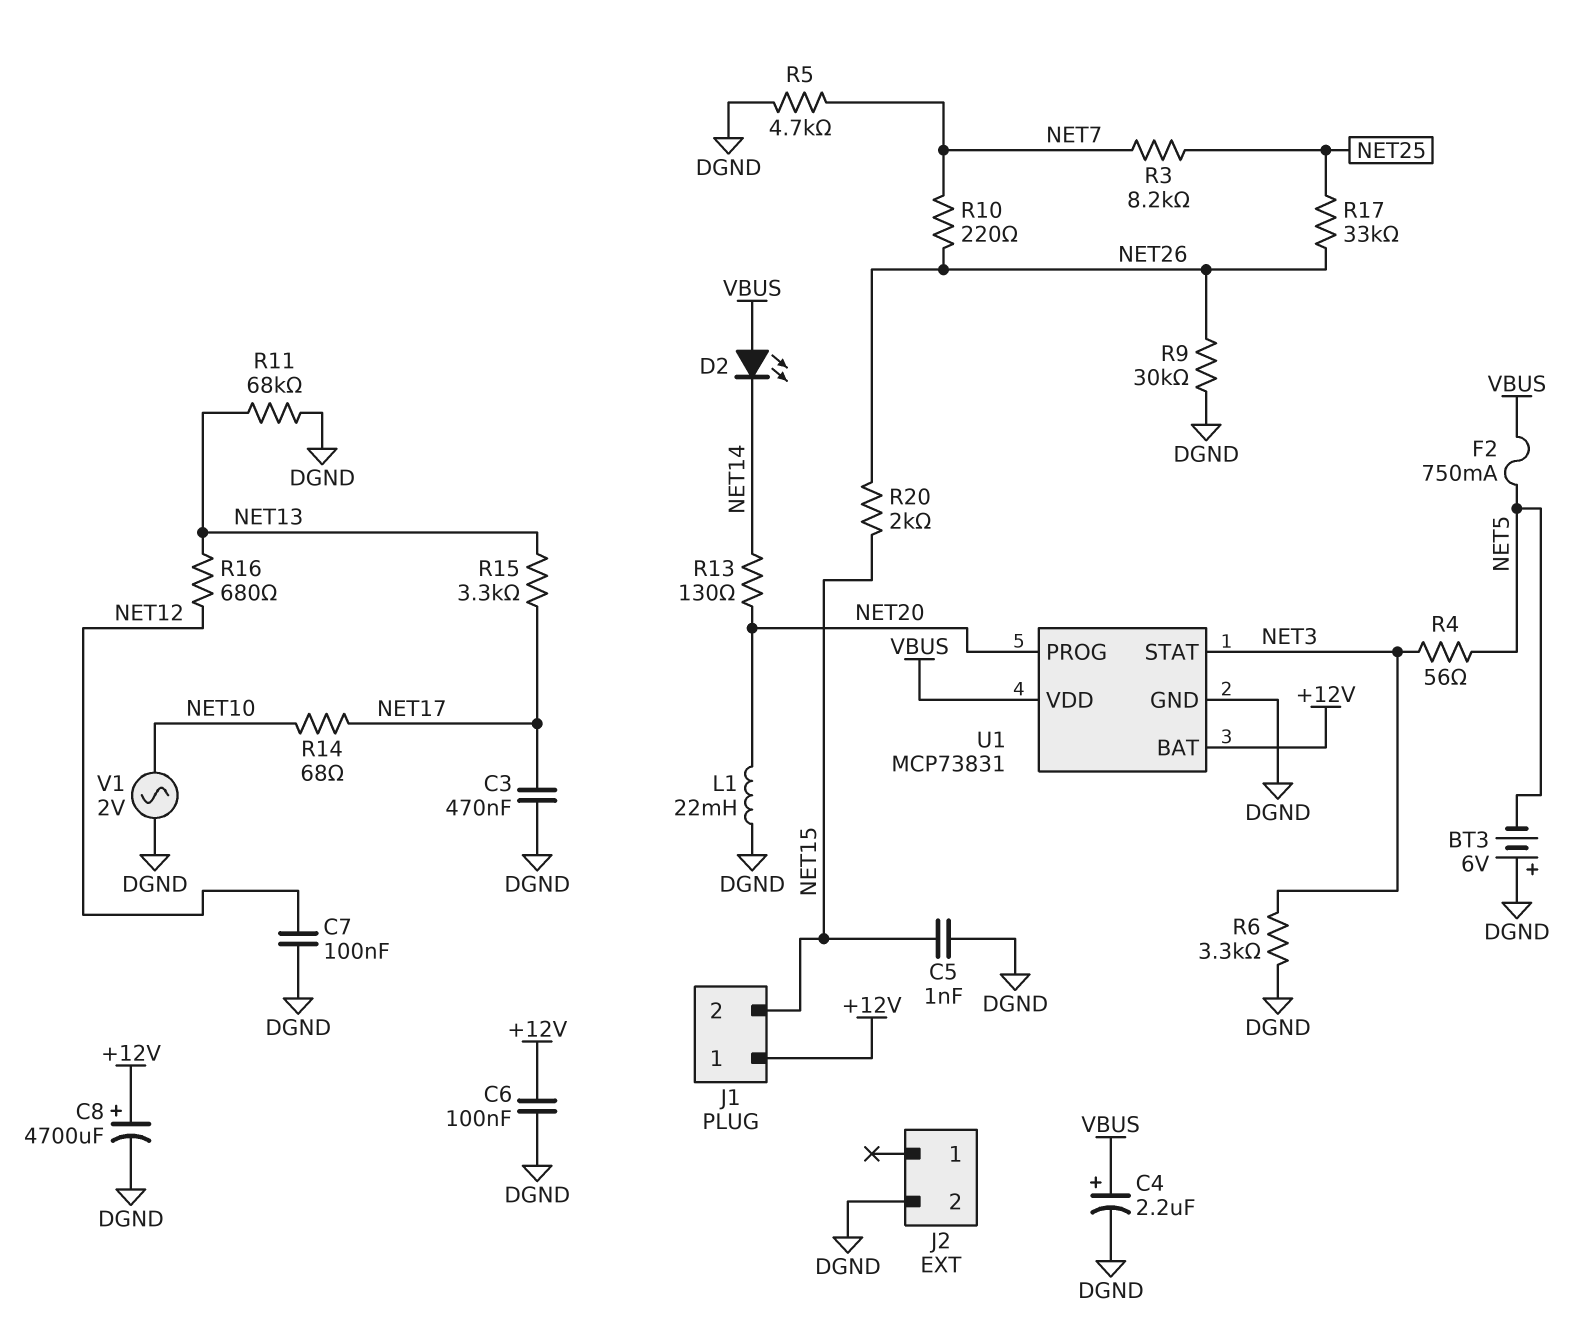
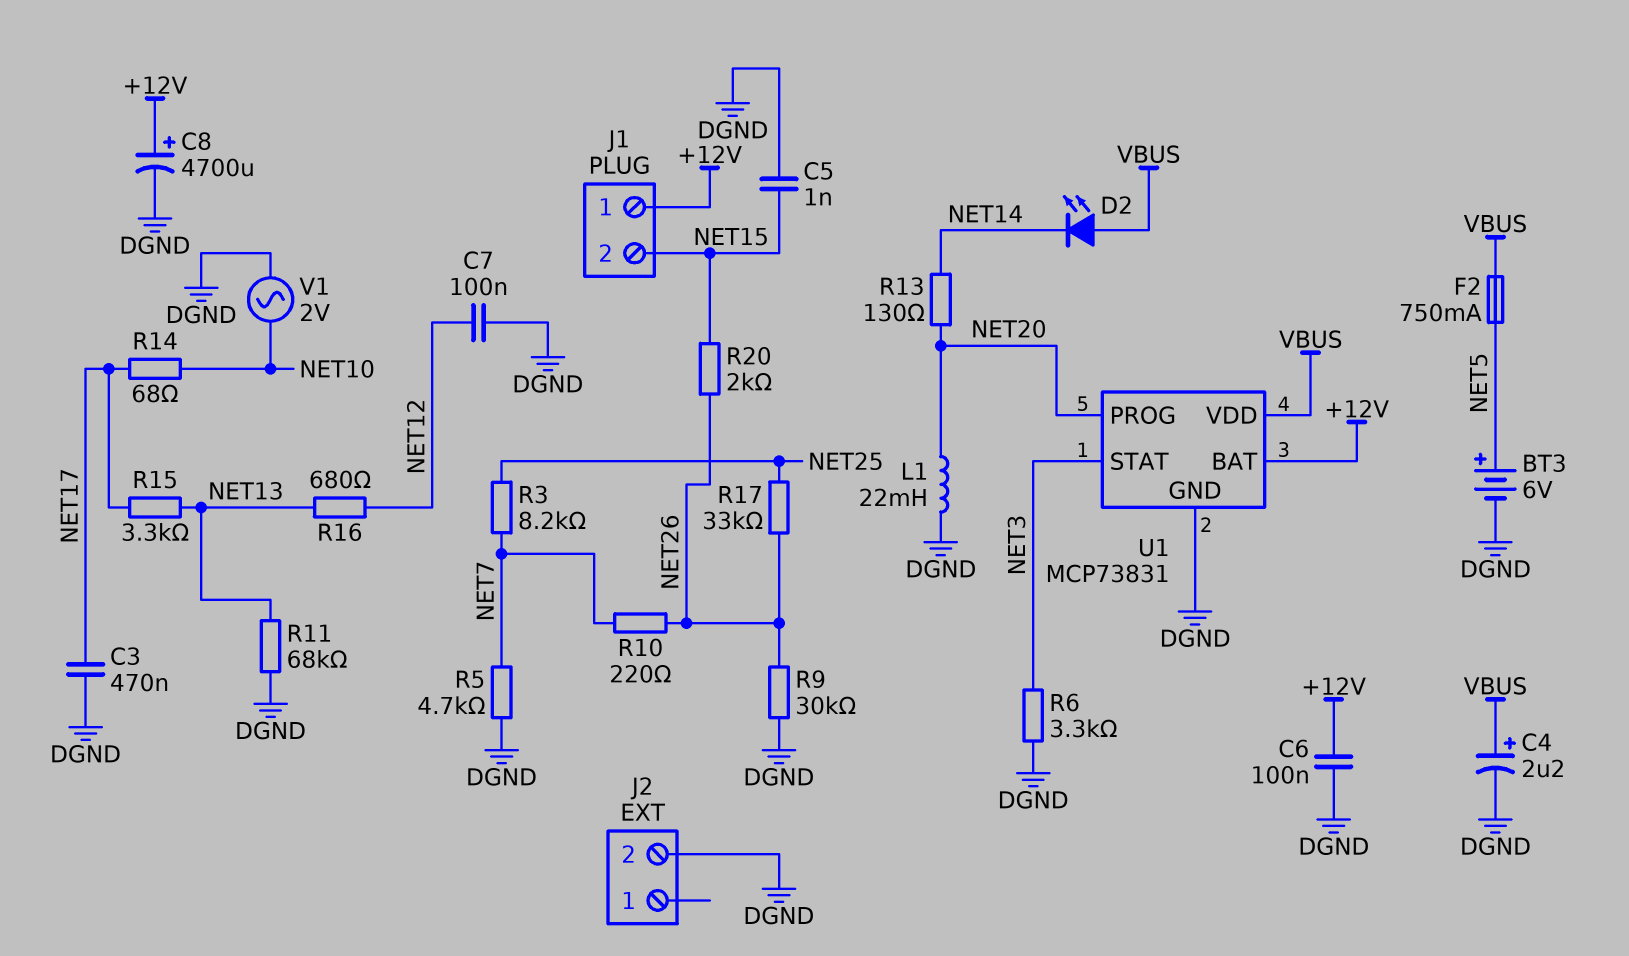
BT3: 6V (plus DGND, minus NET5) -> 6V (plus NET5, minus DGND)
R4: 56 (NET3, NET5) -> none

